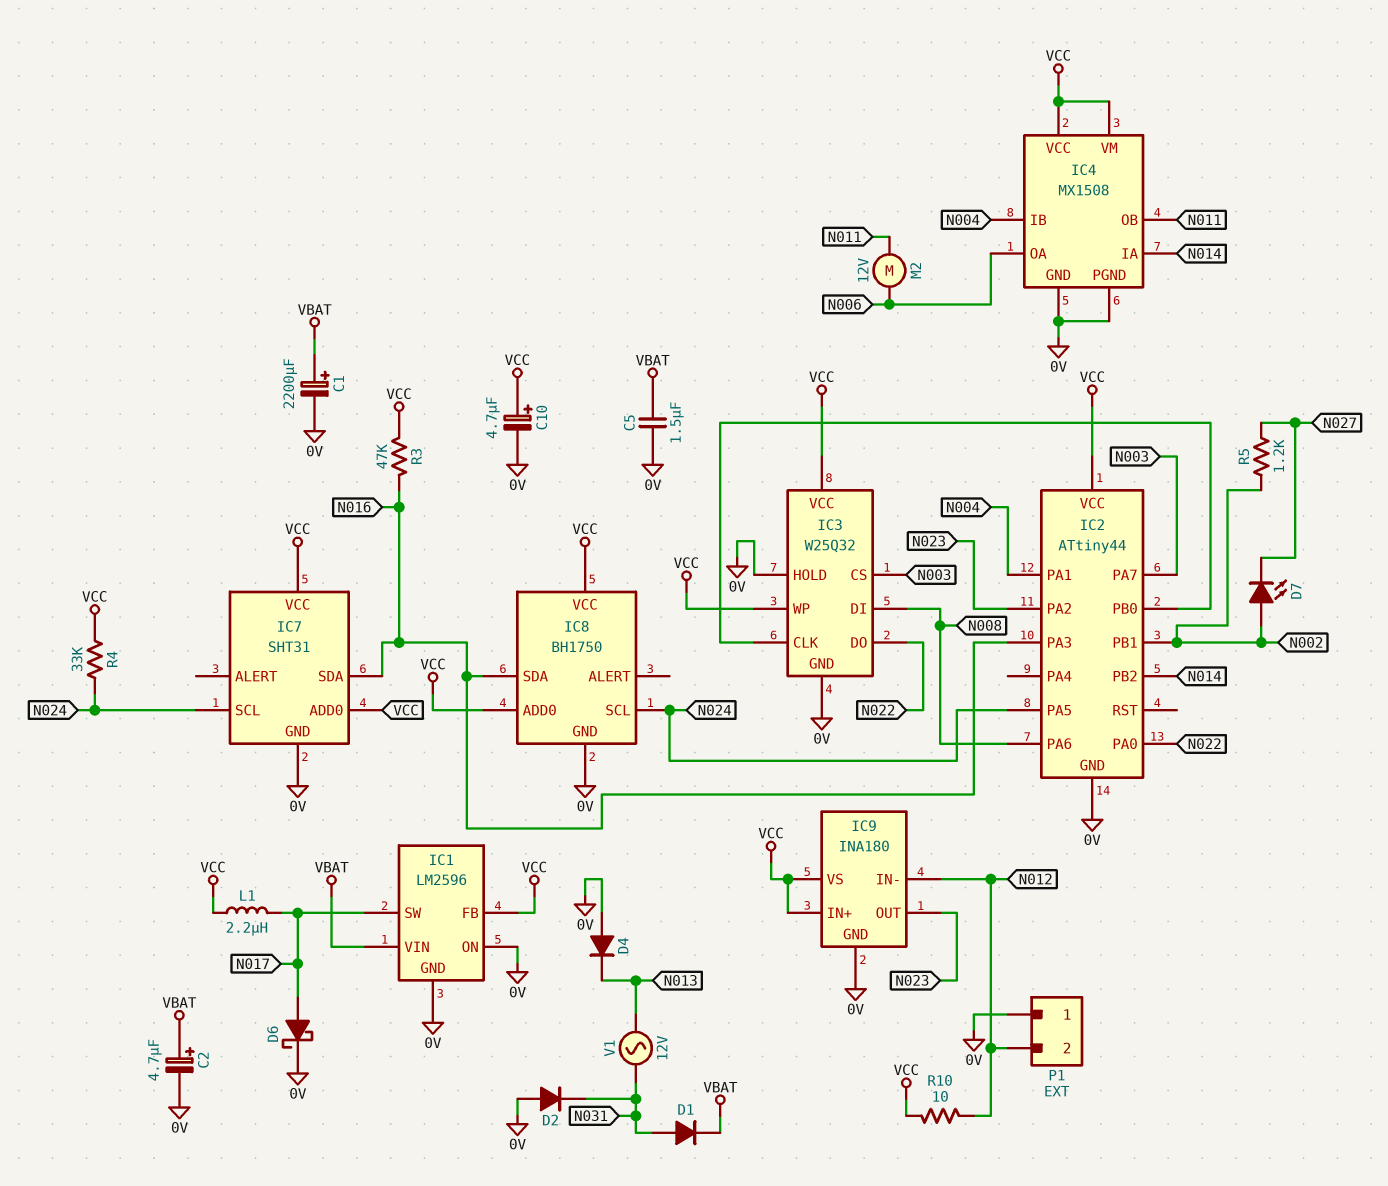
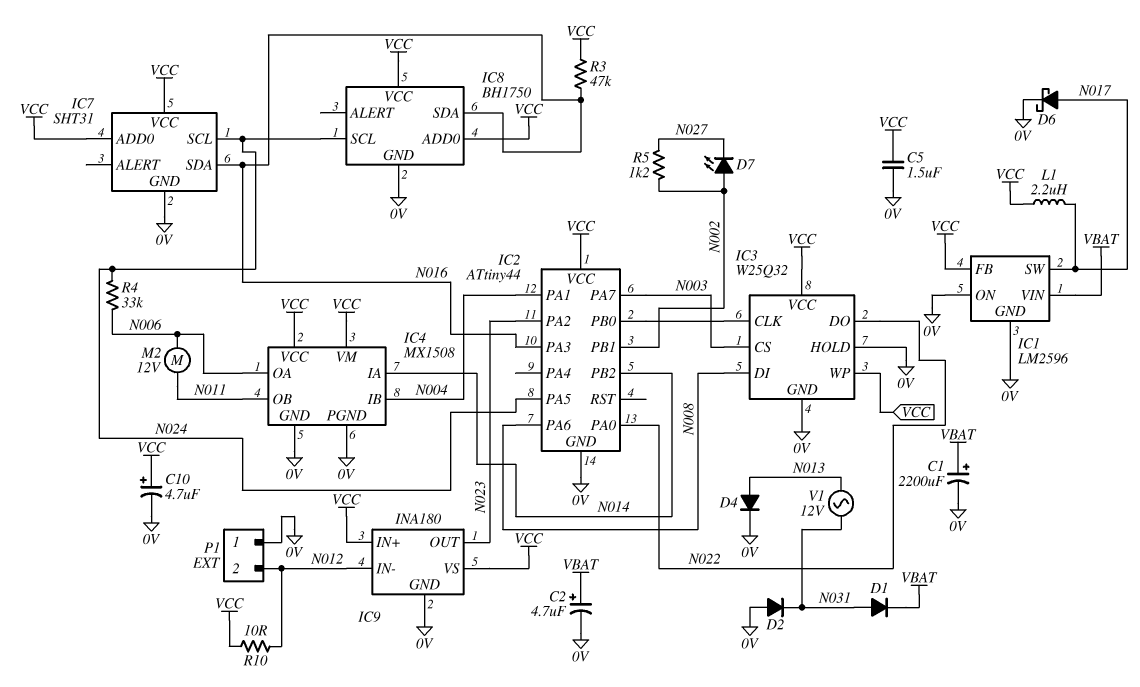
C5: 1.5uF (0V, VBAT) -> 1.5uF (0V, VCC)
D4: diode (A 0V, K N013) -> diode (A N013, K 0V)
R4: 33k (N024, VCC) -> 33k (N006, N024)

